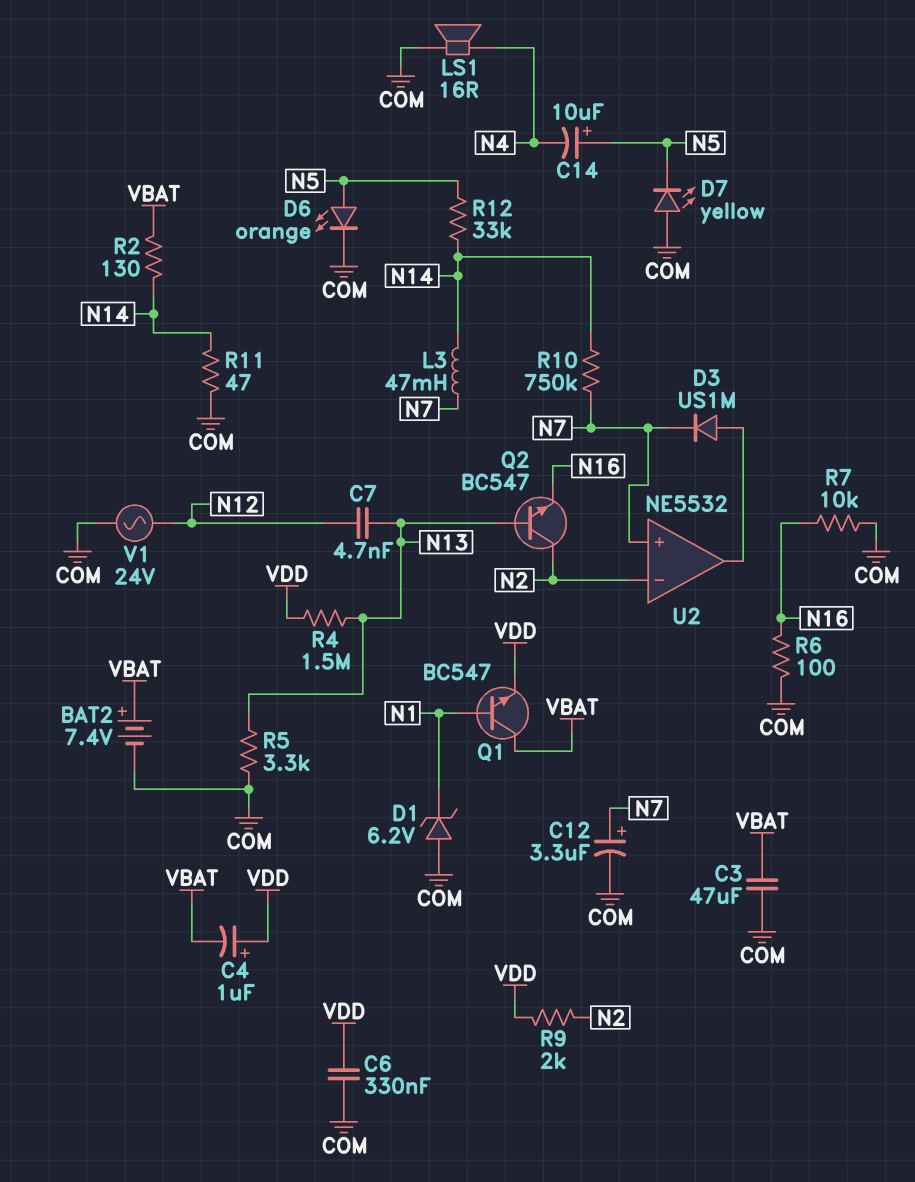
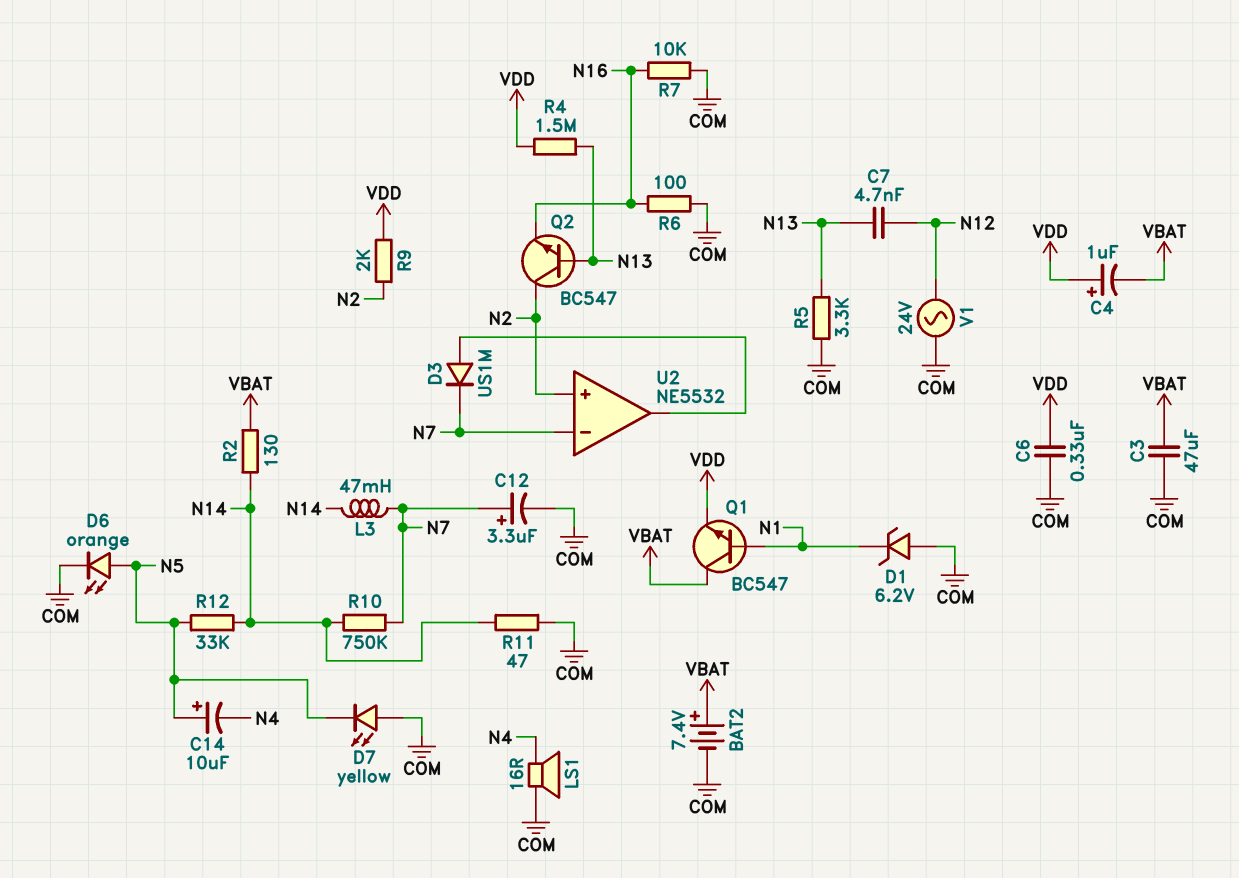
U2 pin in+: N7 -> N2
U2 pin in-: N2 -> N7

